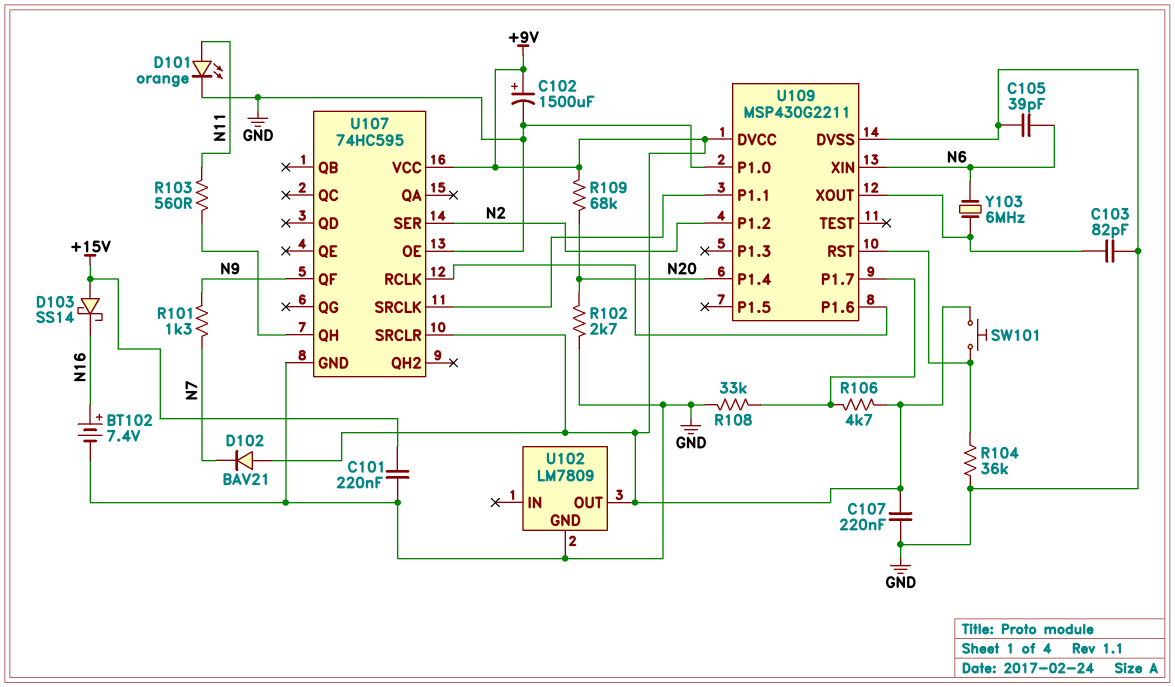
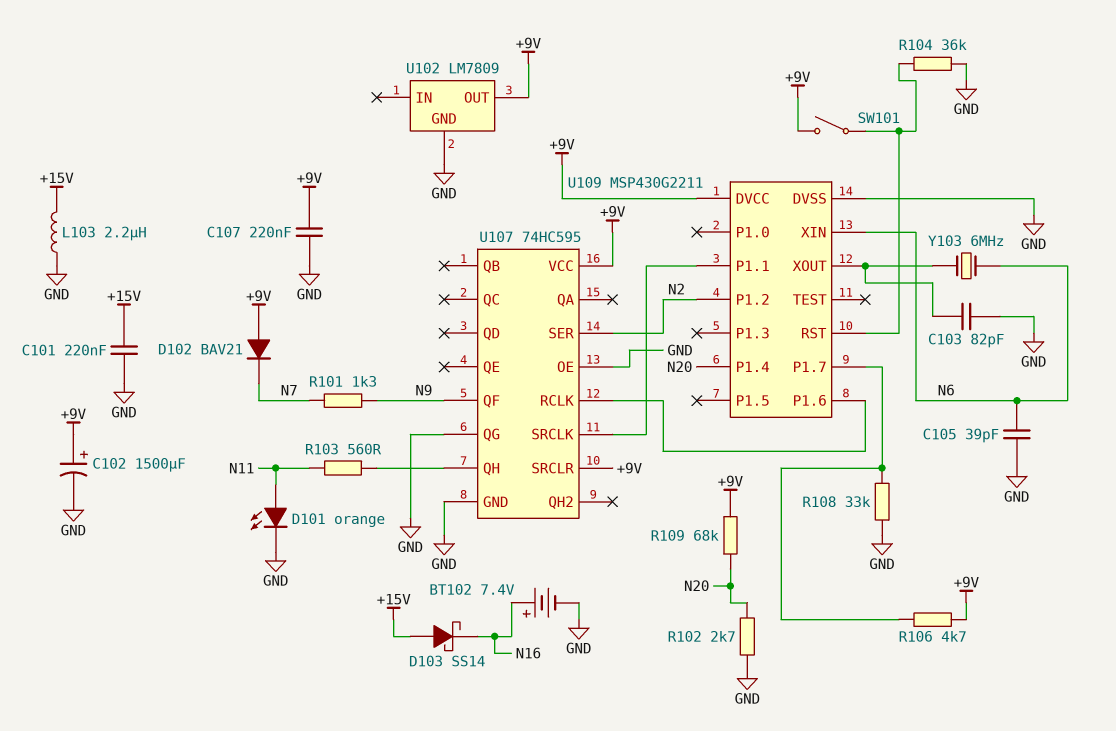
L103: none -> 2.2uH (+15V, GND)
SW101: button (+9V, U109/RST) -> switch (+9V, U109/RST)
U107 pin QG: none -> GND
U109 pin P1.0: GND -> none

